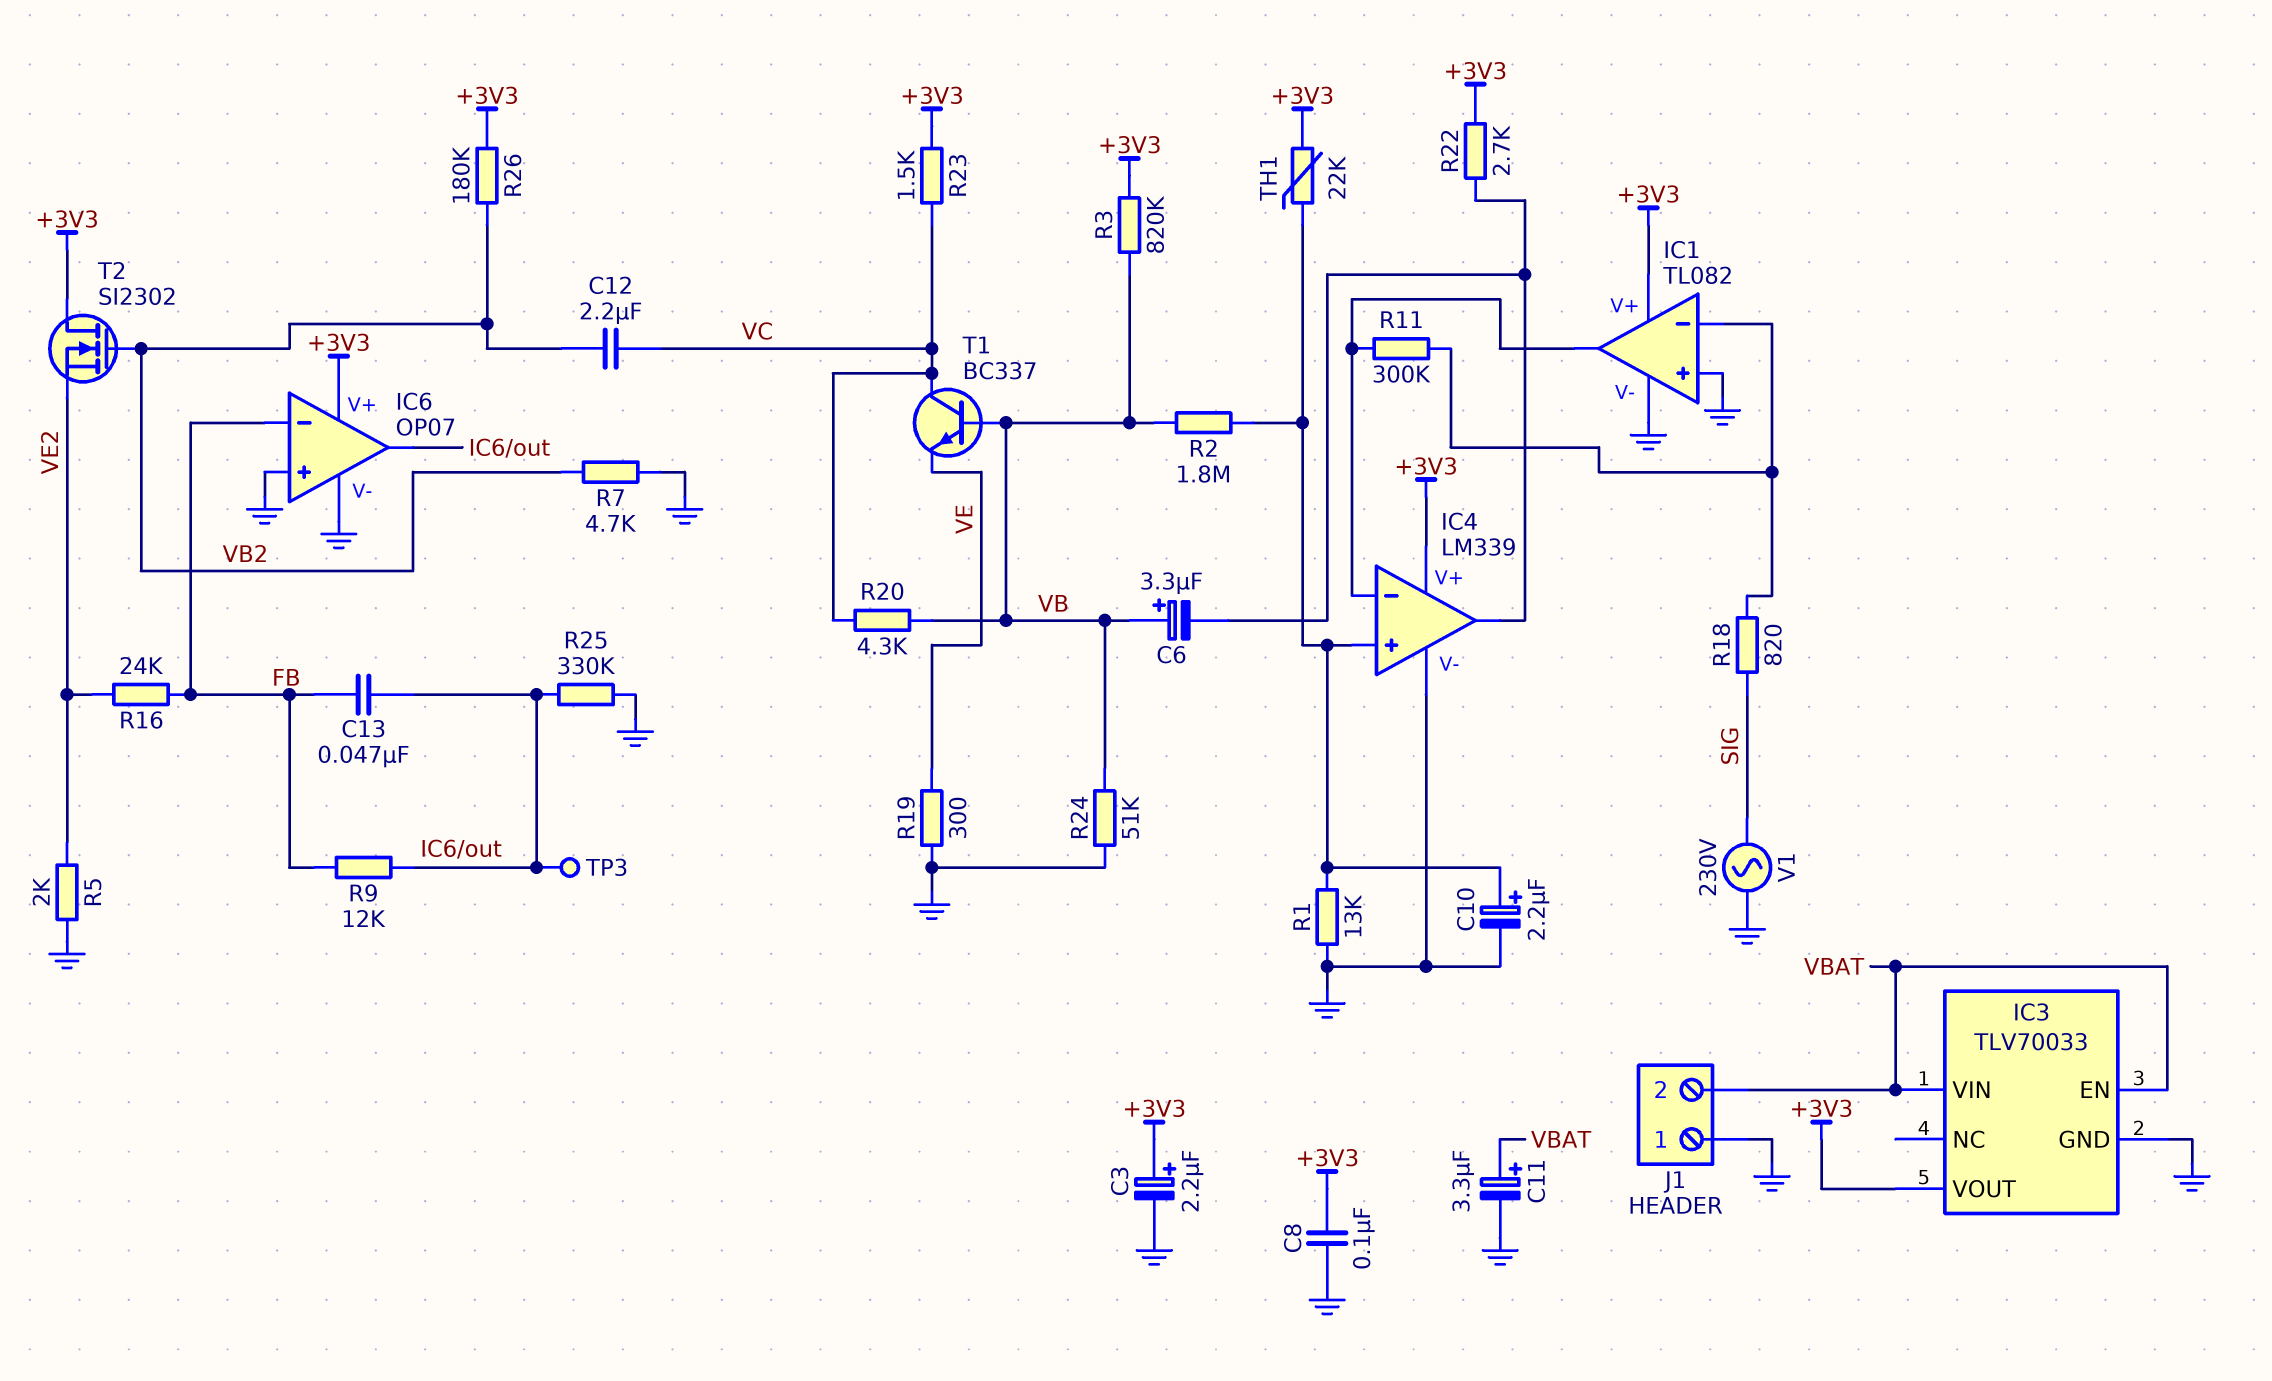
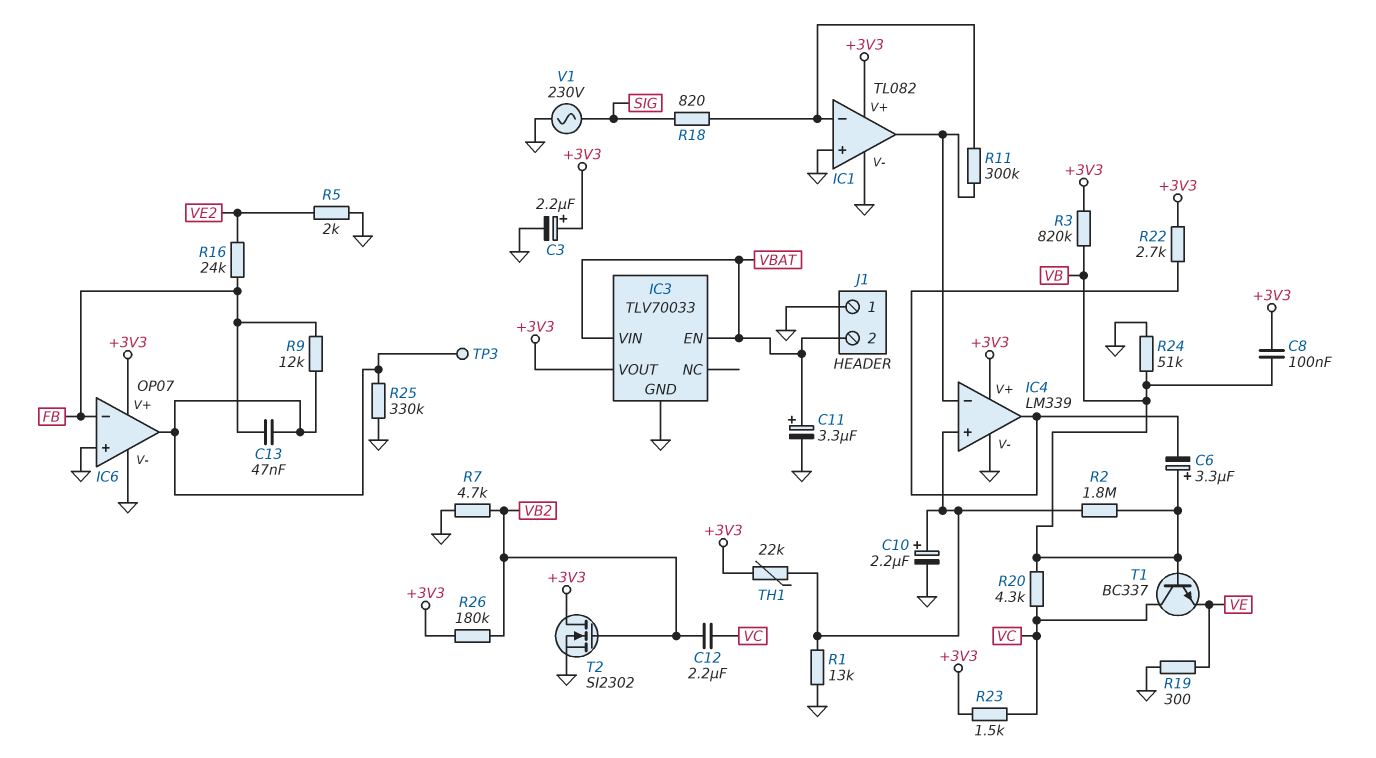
C8: 100nF (+3V3, GND) -> 100nF (+3V3, VB)
T2: NMOS SI2302 (G VB2, D +3V3, S VE2) -> NMOS SI2302 (G VB2, D +3V3, S GND)

